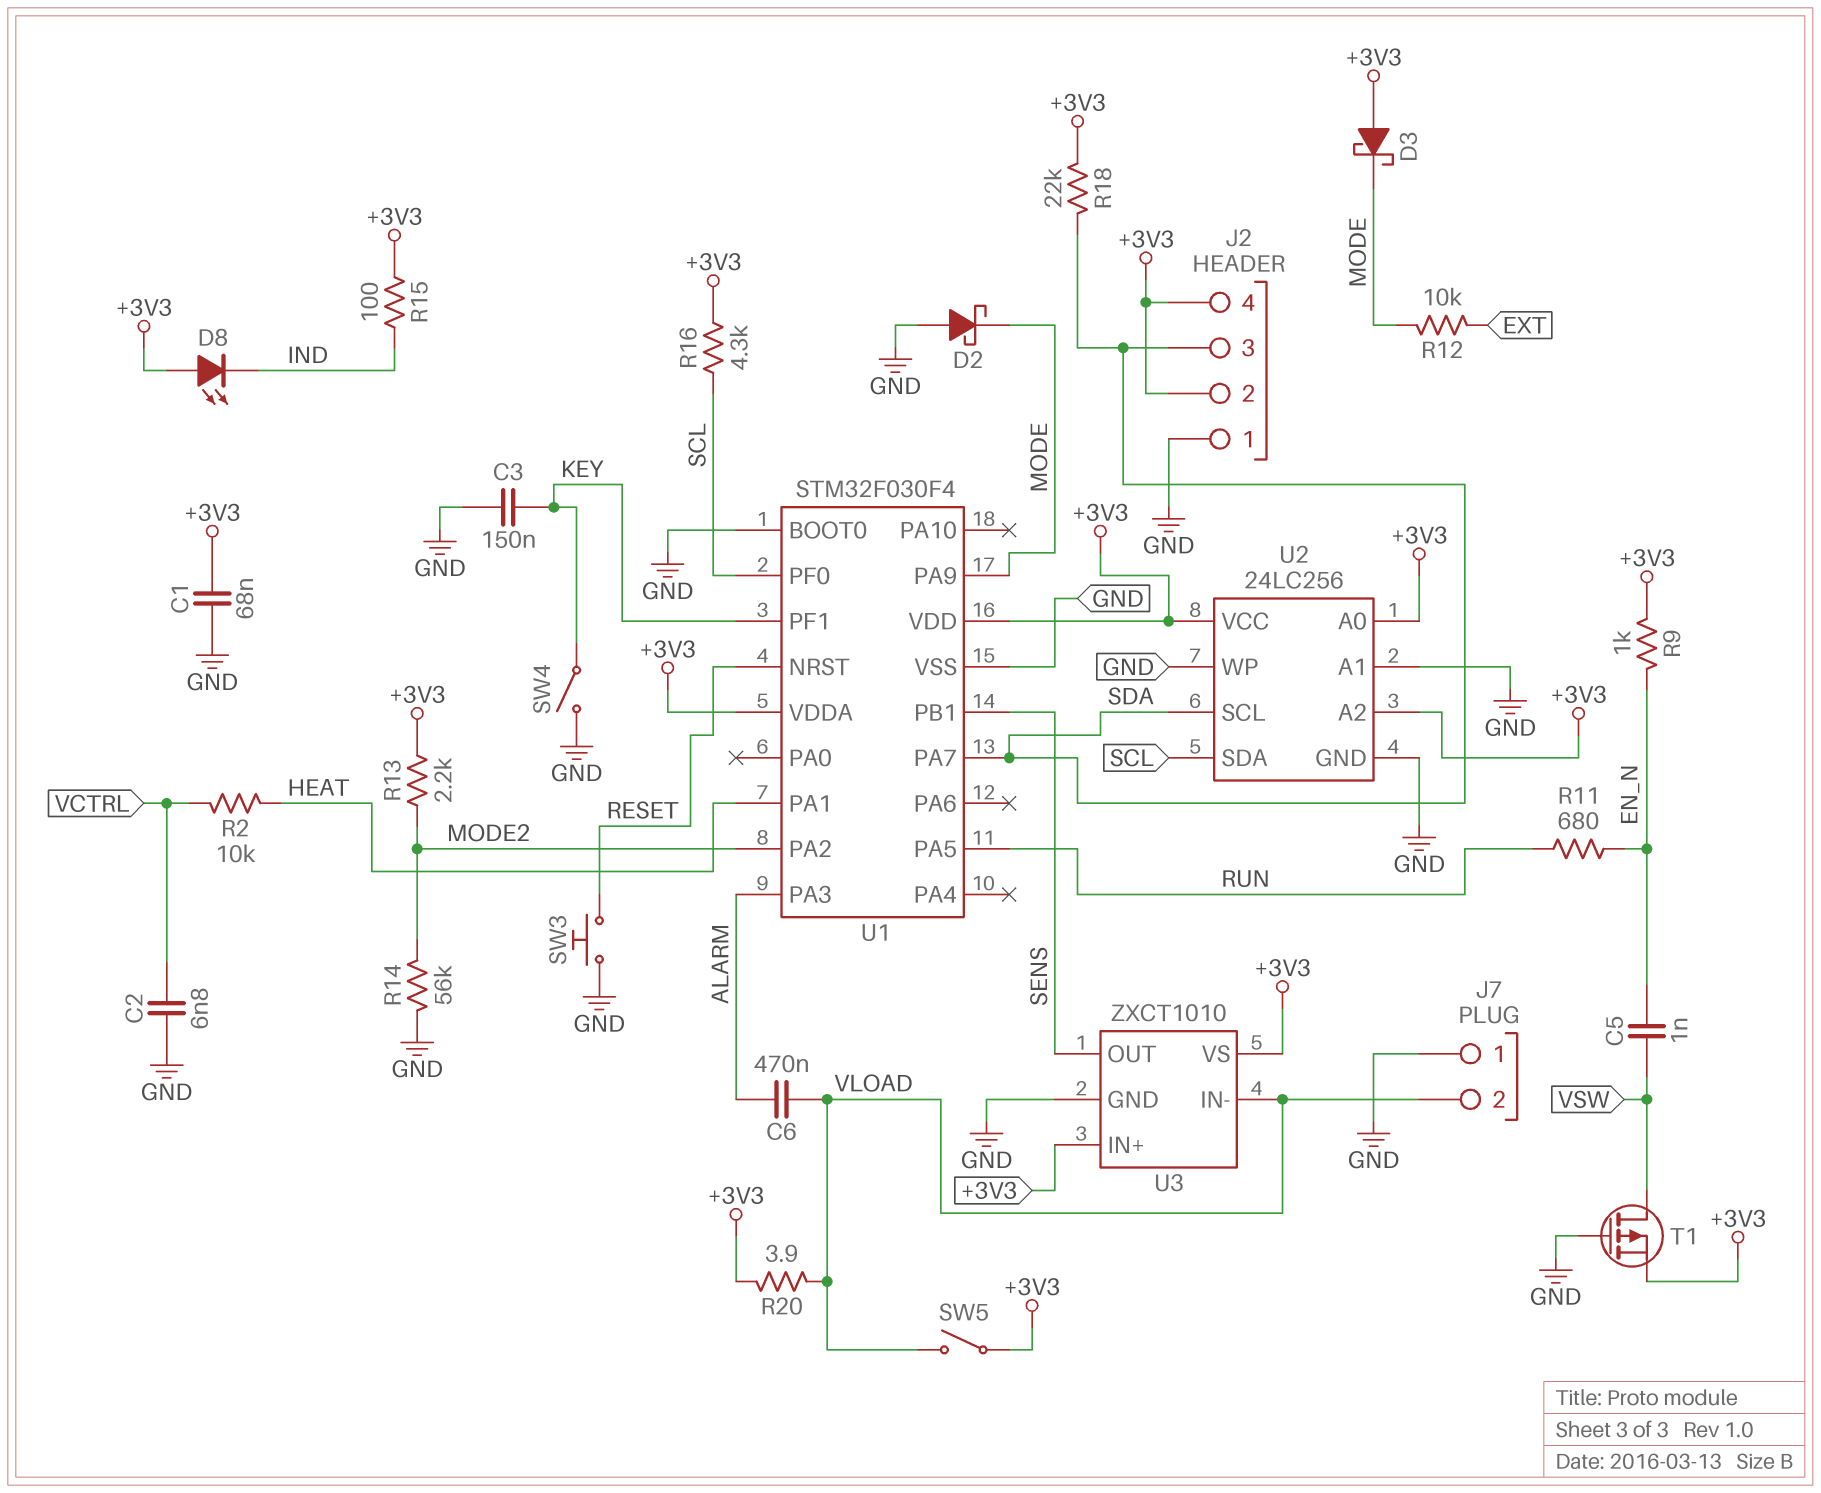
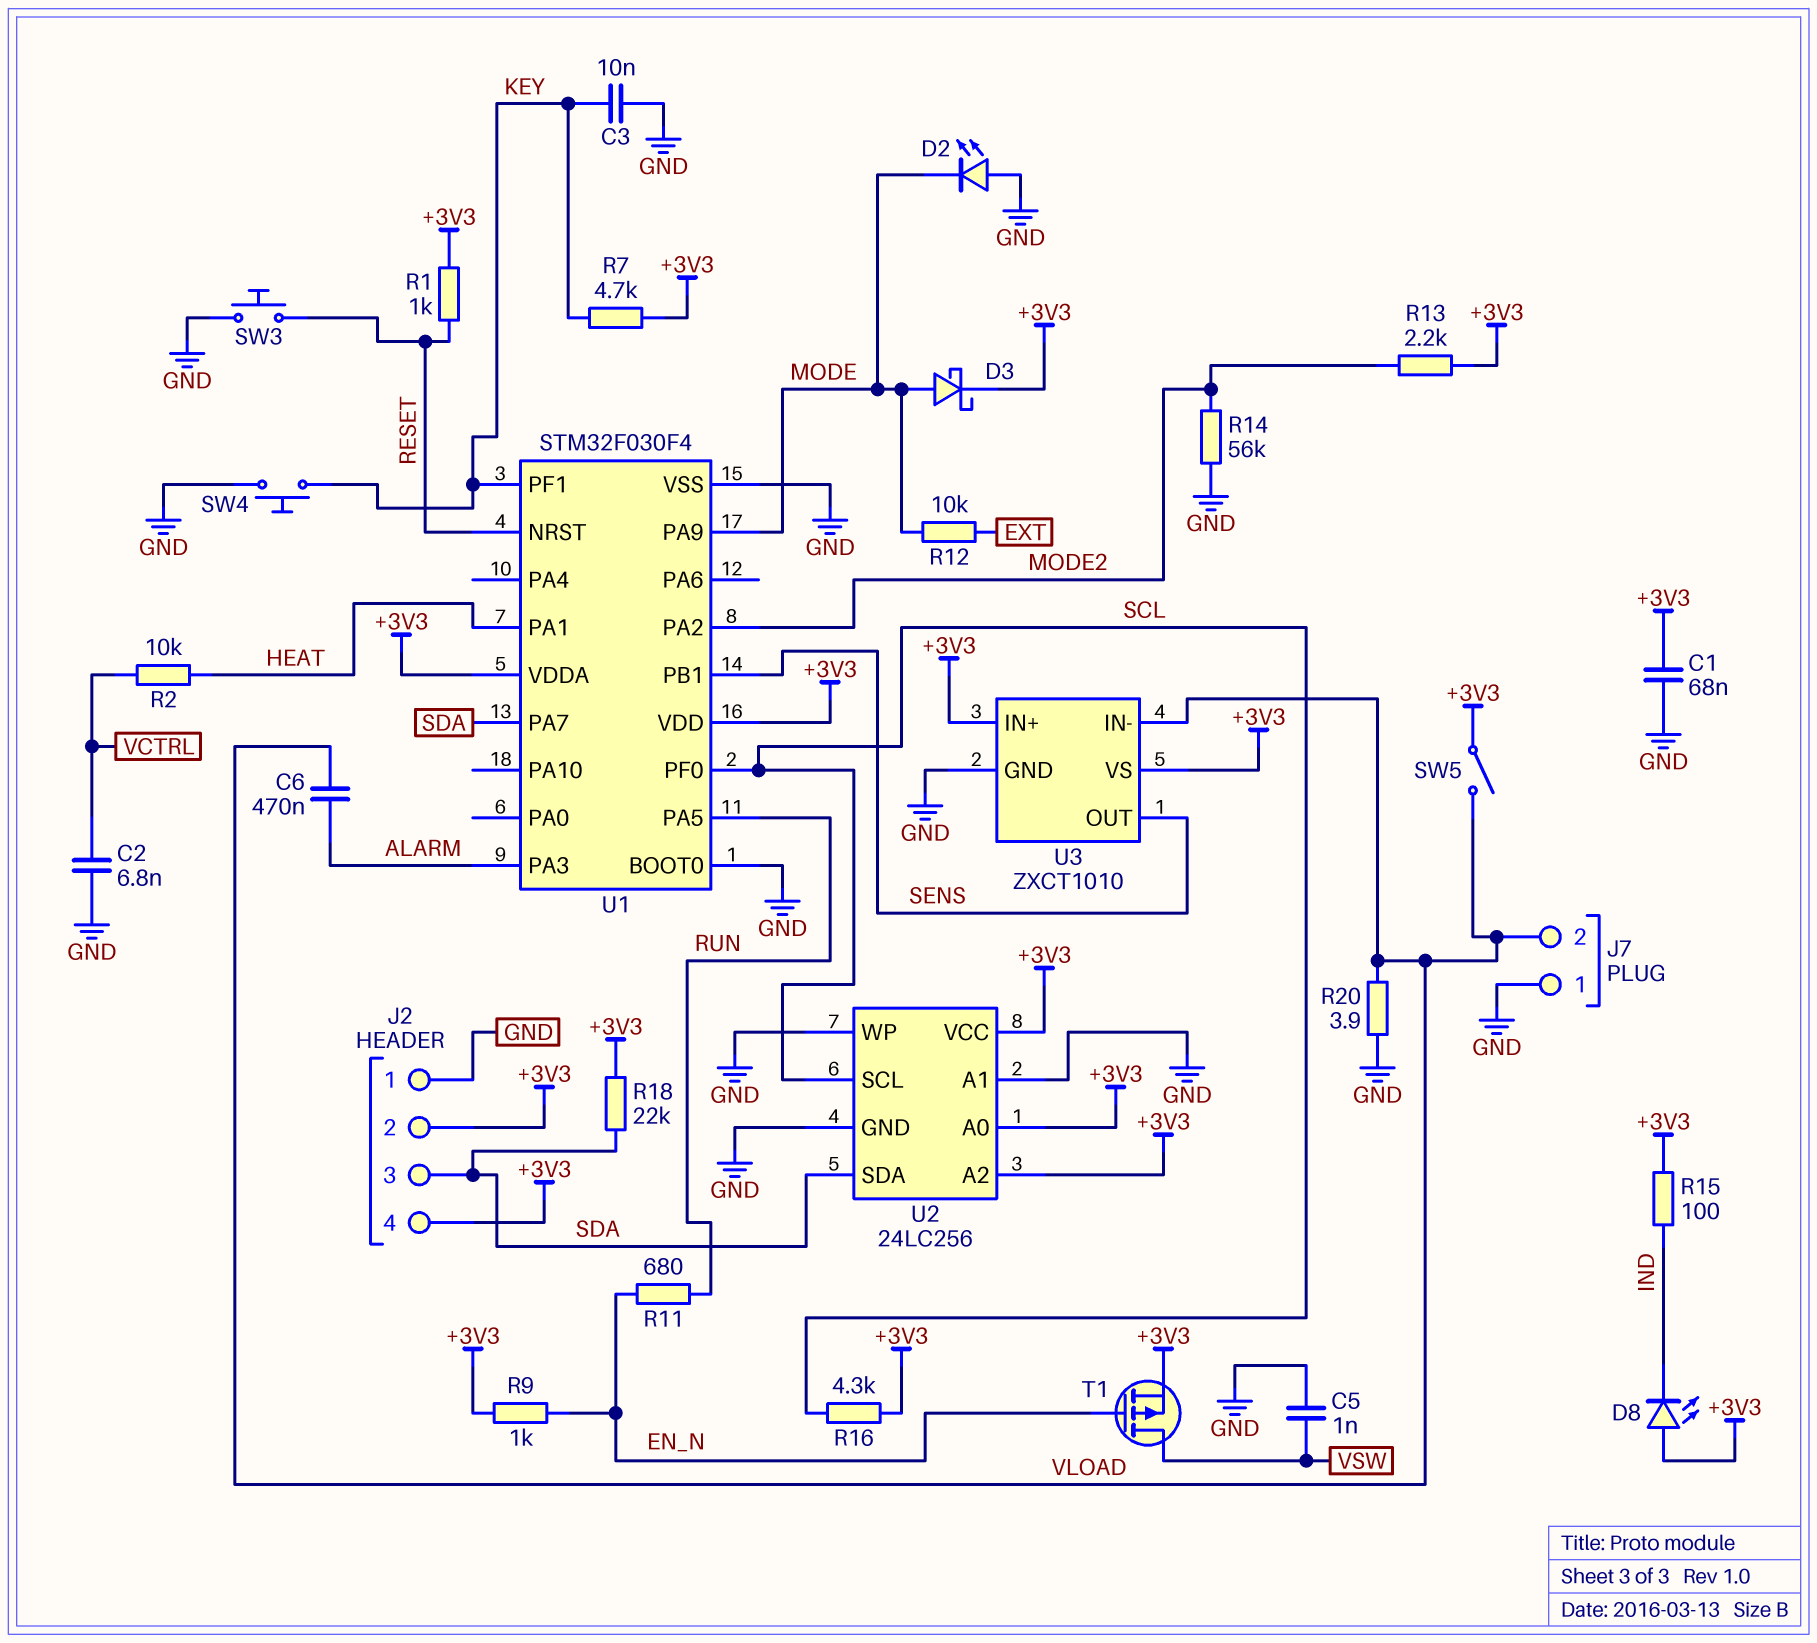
C3: 150nF (GND, KEY) -> 10nF (GND, KEY)
C5: 1nF (EN_N, VSW) -> 1nF (GND, VSW)
D2: schottky (A GND, K MODE) -> LED (A GND, K MODE)
D3: schottky (A +3V3, K MODE) -> schottky (A MODE, K +3V3)
R1: none -> 1k (+3V3, RESET)
R7: none -> 4.7k (+3V3, KEY)
R20: 3.9 (+3V3, VLOAD) -> 3.9 (GND, VLOAD)
SW4: switch (GND, KEY) -> button (GND, KEY)
T1: PMOS (G GND, D VSW, S +3V3) -> PMOS (G EN_N, D VSW, S +3V3)
U2 pin SCL: SDA -> SCL
U2 pin SDA: SCL -> SDA

